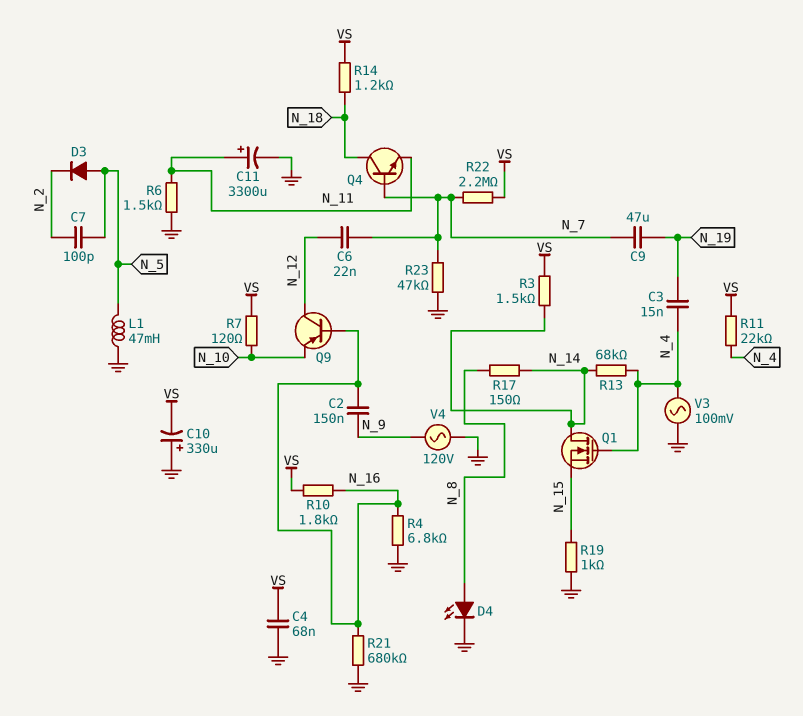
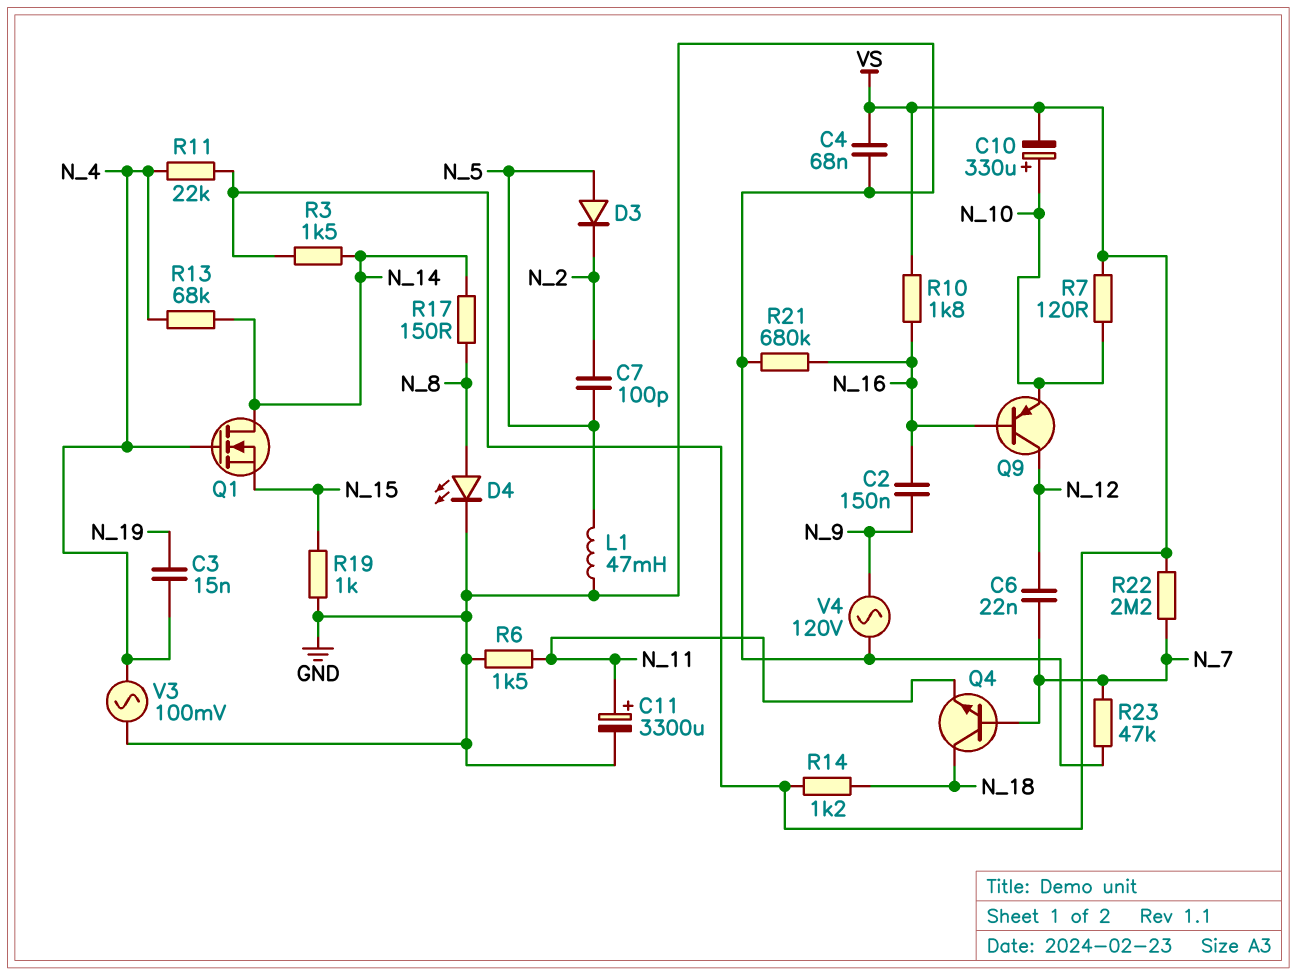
C9: 47uF (N_7, N_19) -> none
C10: 330uF (plus GND, minus VS) -> 330uF (plus N_10, minus VS)
R4: 6.8k (GND, N_16) -> none

